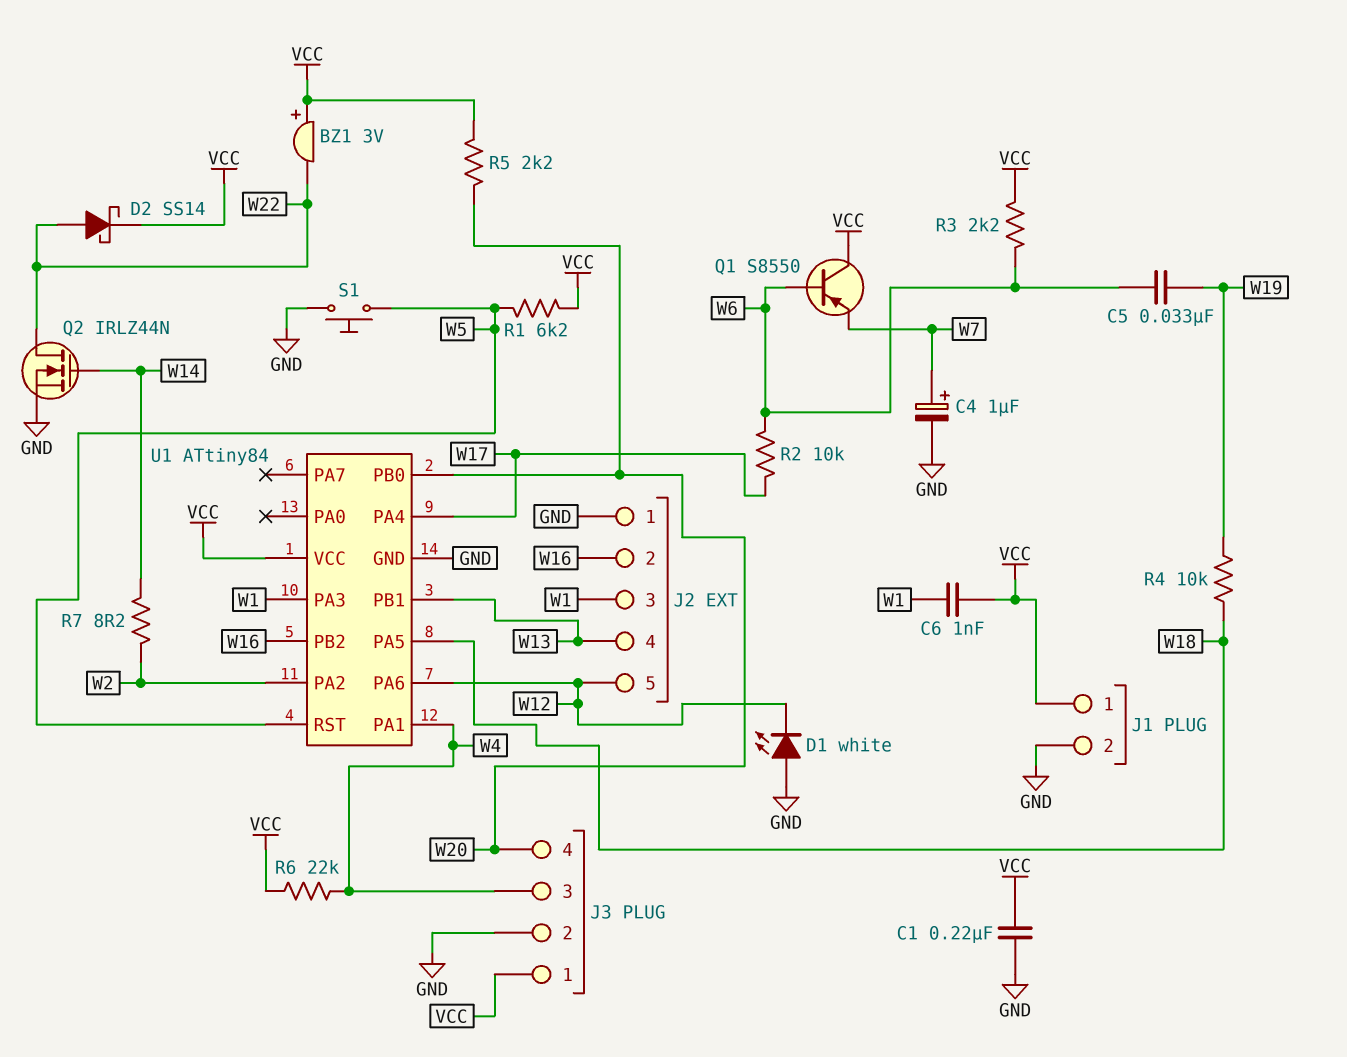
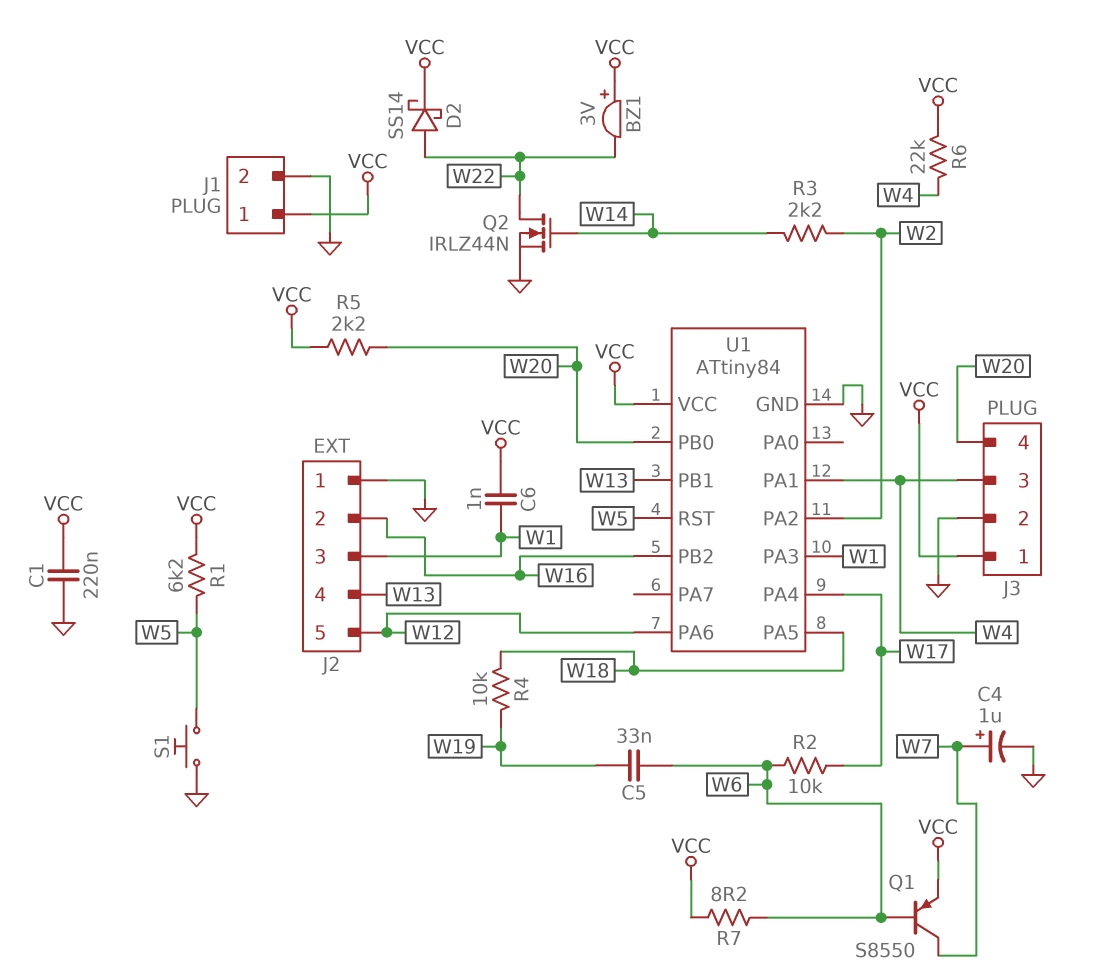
D1: LED white (A GND, K W12) -> none
Q1: PNP S8550 (B W6, C VCC, E W7) -> PNP S8550 (B W6, C W7, E VCC)
R3: 2.2k (VCC, W6) -> 2.2k (W2, W14)
R7: 8.2 (W2, W14) -> 8.2 (VCC, W6)

